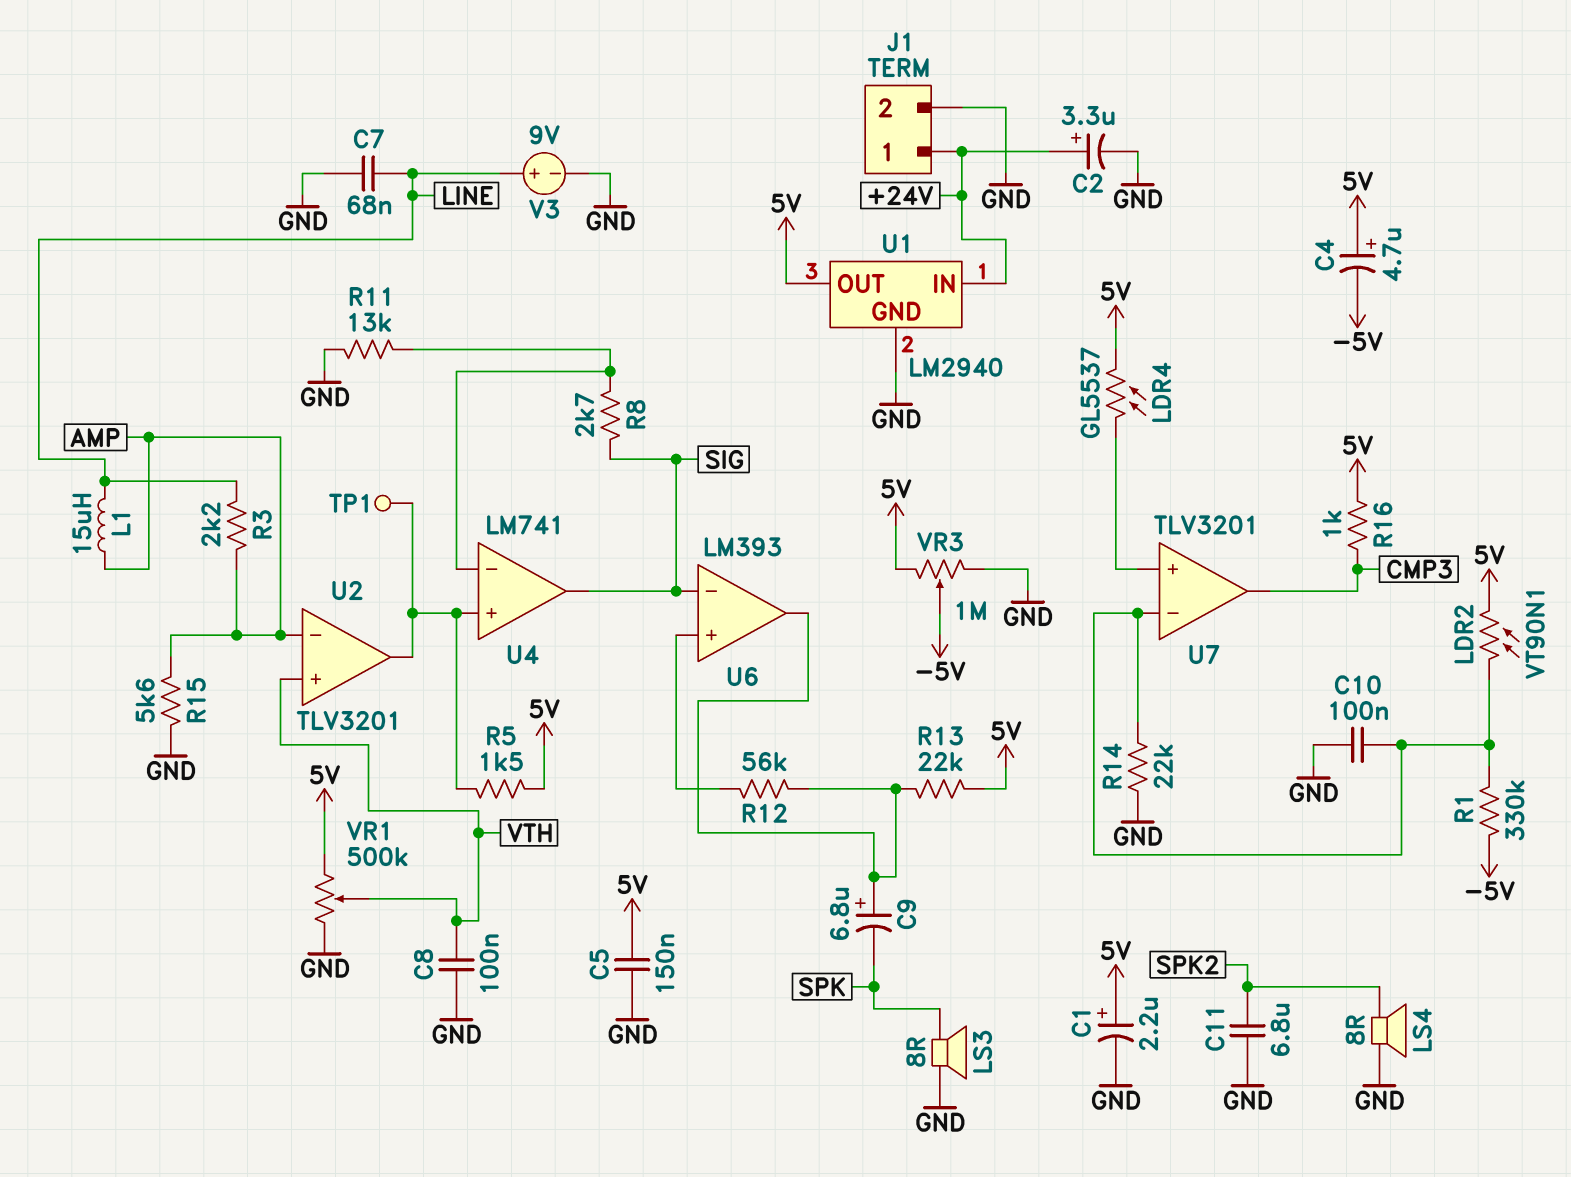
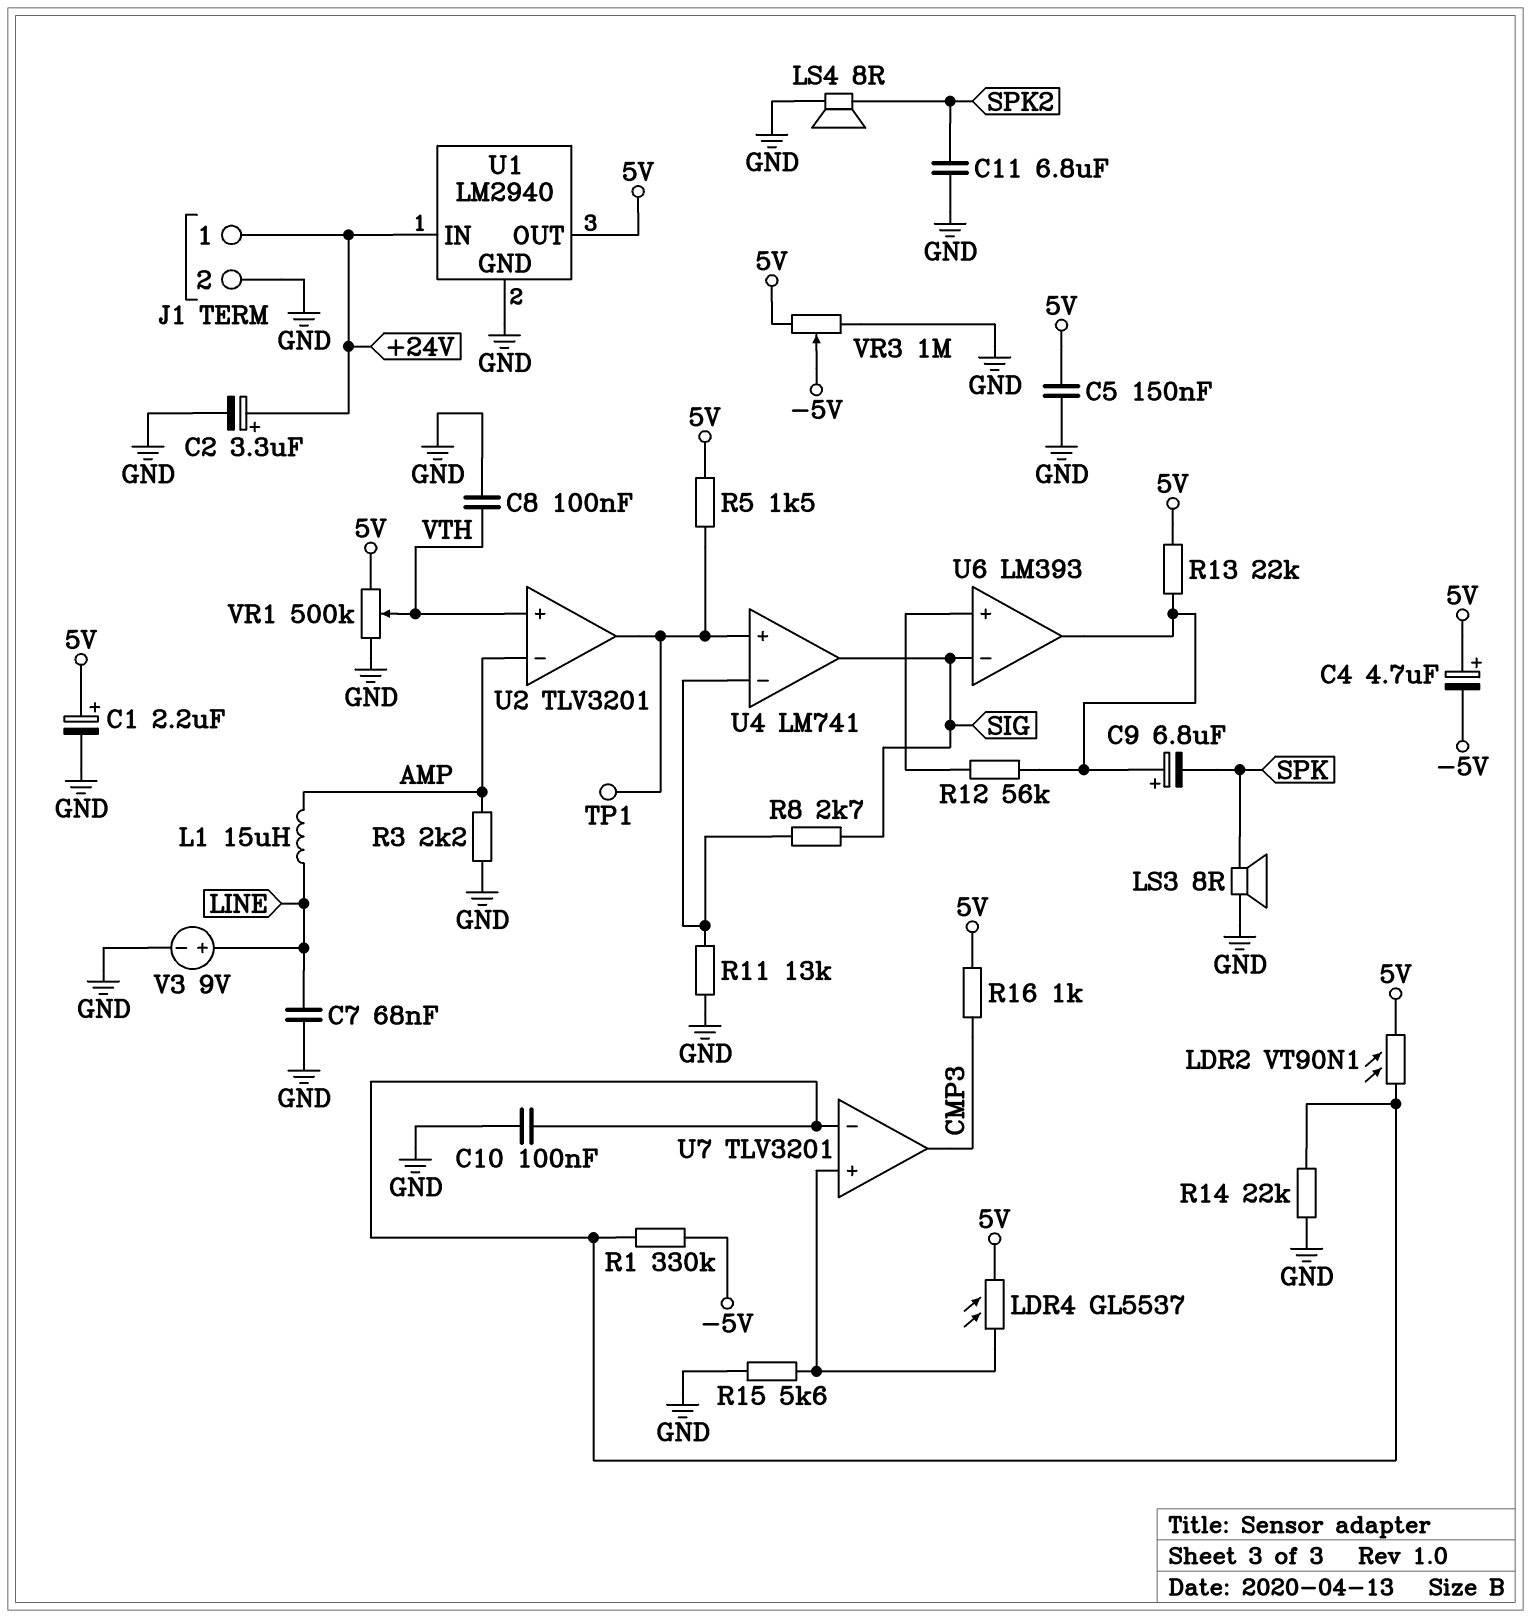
R3: 2.2k (AMP, LINE) -> 2.2k (AMP, GND)
R15: 5.6k (AMP, GND) -> 5.6k (GND, U7/in+)

